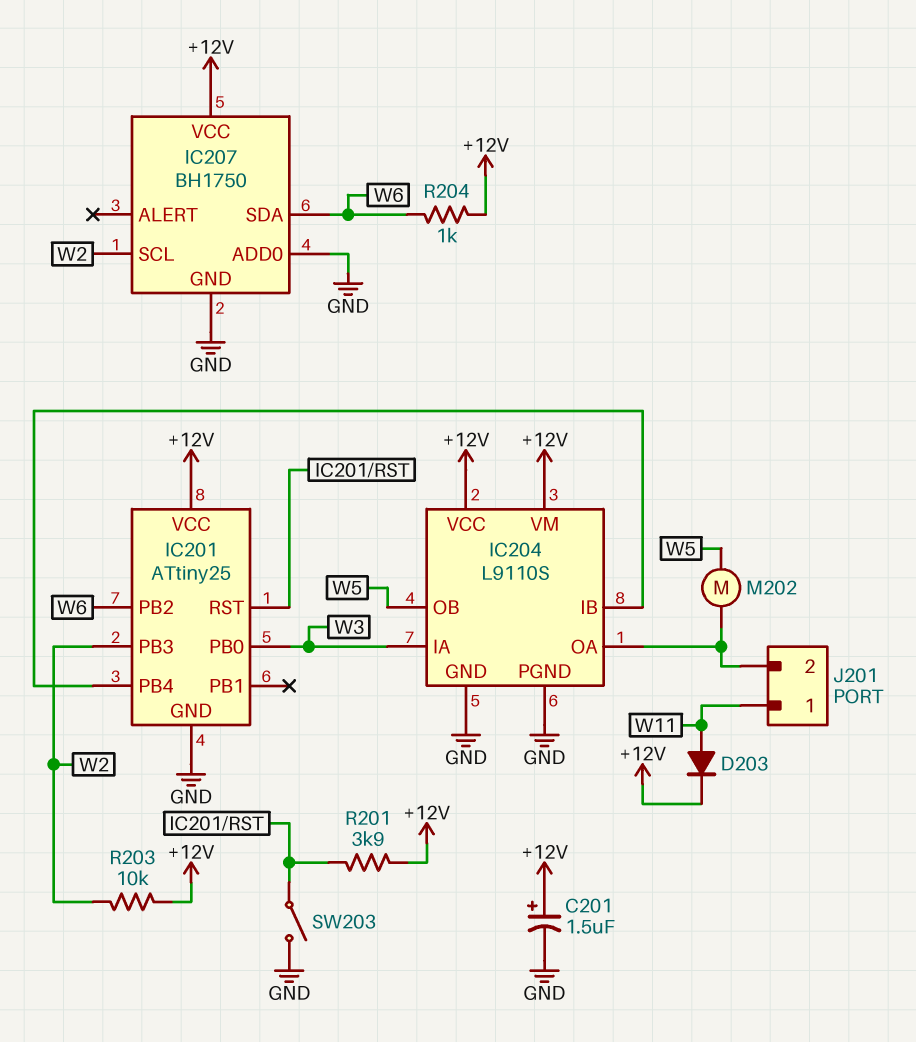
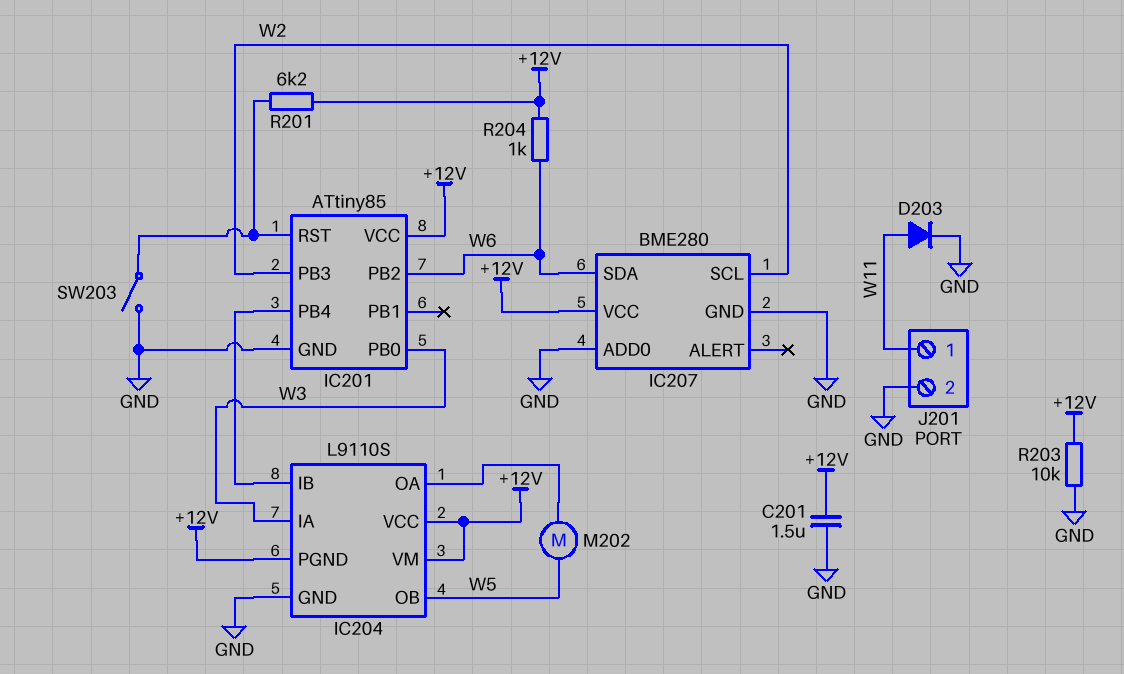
C201: 1.5uF (plus +12V, minus GND) -> 1.5uF (+12V, GND)
D203: diode (A W11, K +12V) -> diode (A W11, K GND)
IC201: ATtiny25 -> ATtiny85
IC204 pin PGND: GND -> +12V
IC207: BH1750 -> BME280
J201 pin 2: IC204/OA -> GND
R201: 3.9k (+12V, IC201/RST) -> 6.2k (+12V, IC201/RST)
R203: 10k (+12V, W2) -> 10k (+12V, GND)

